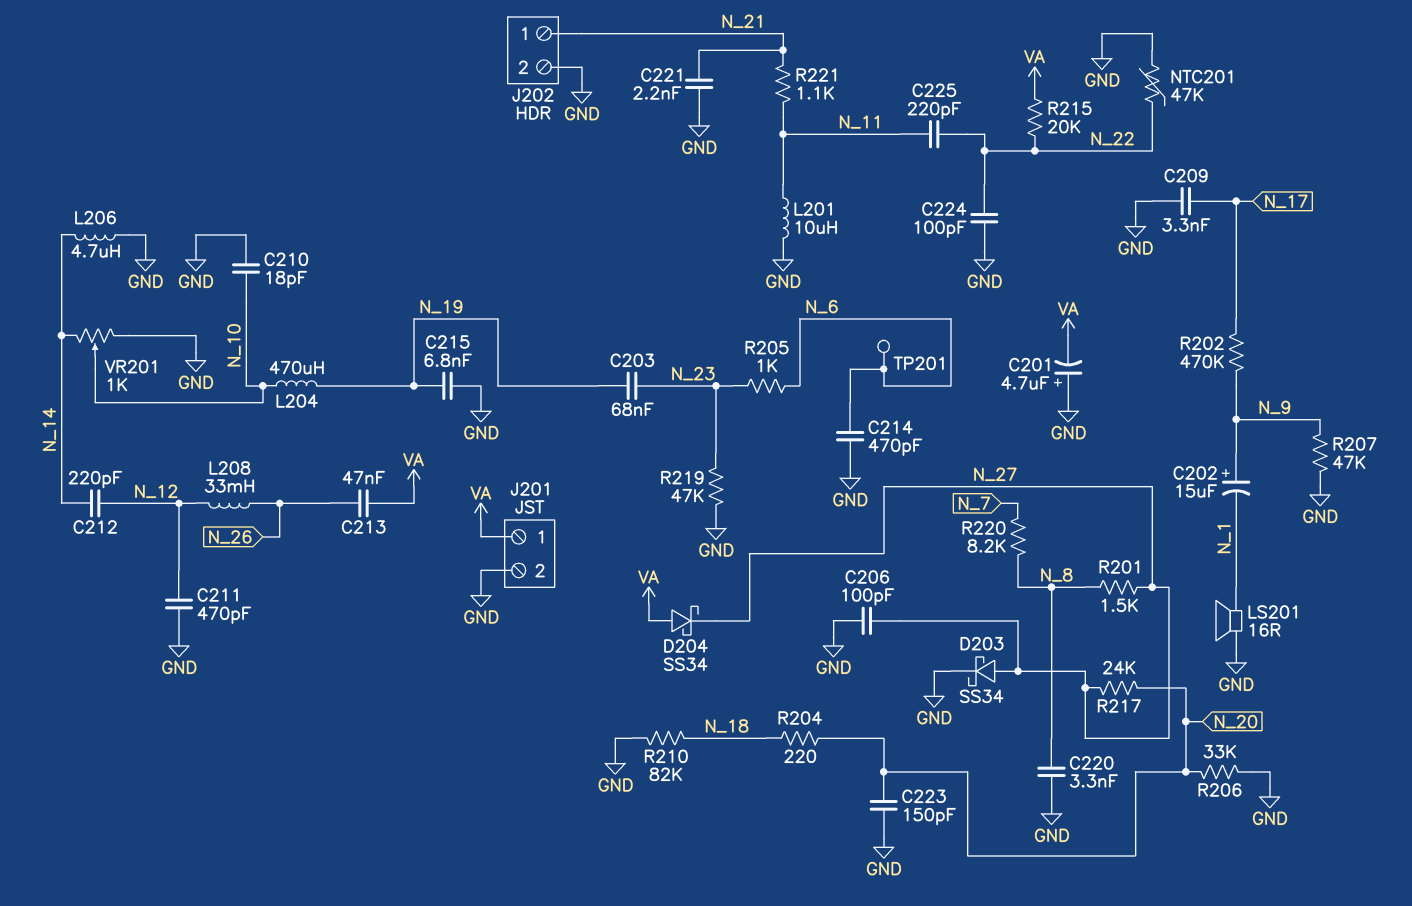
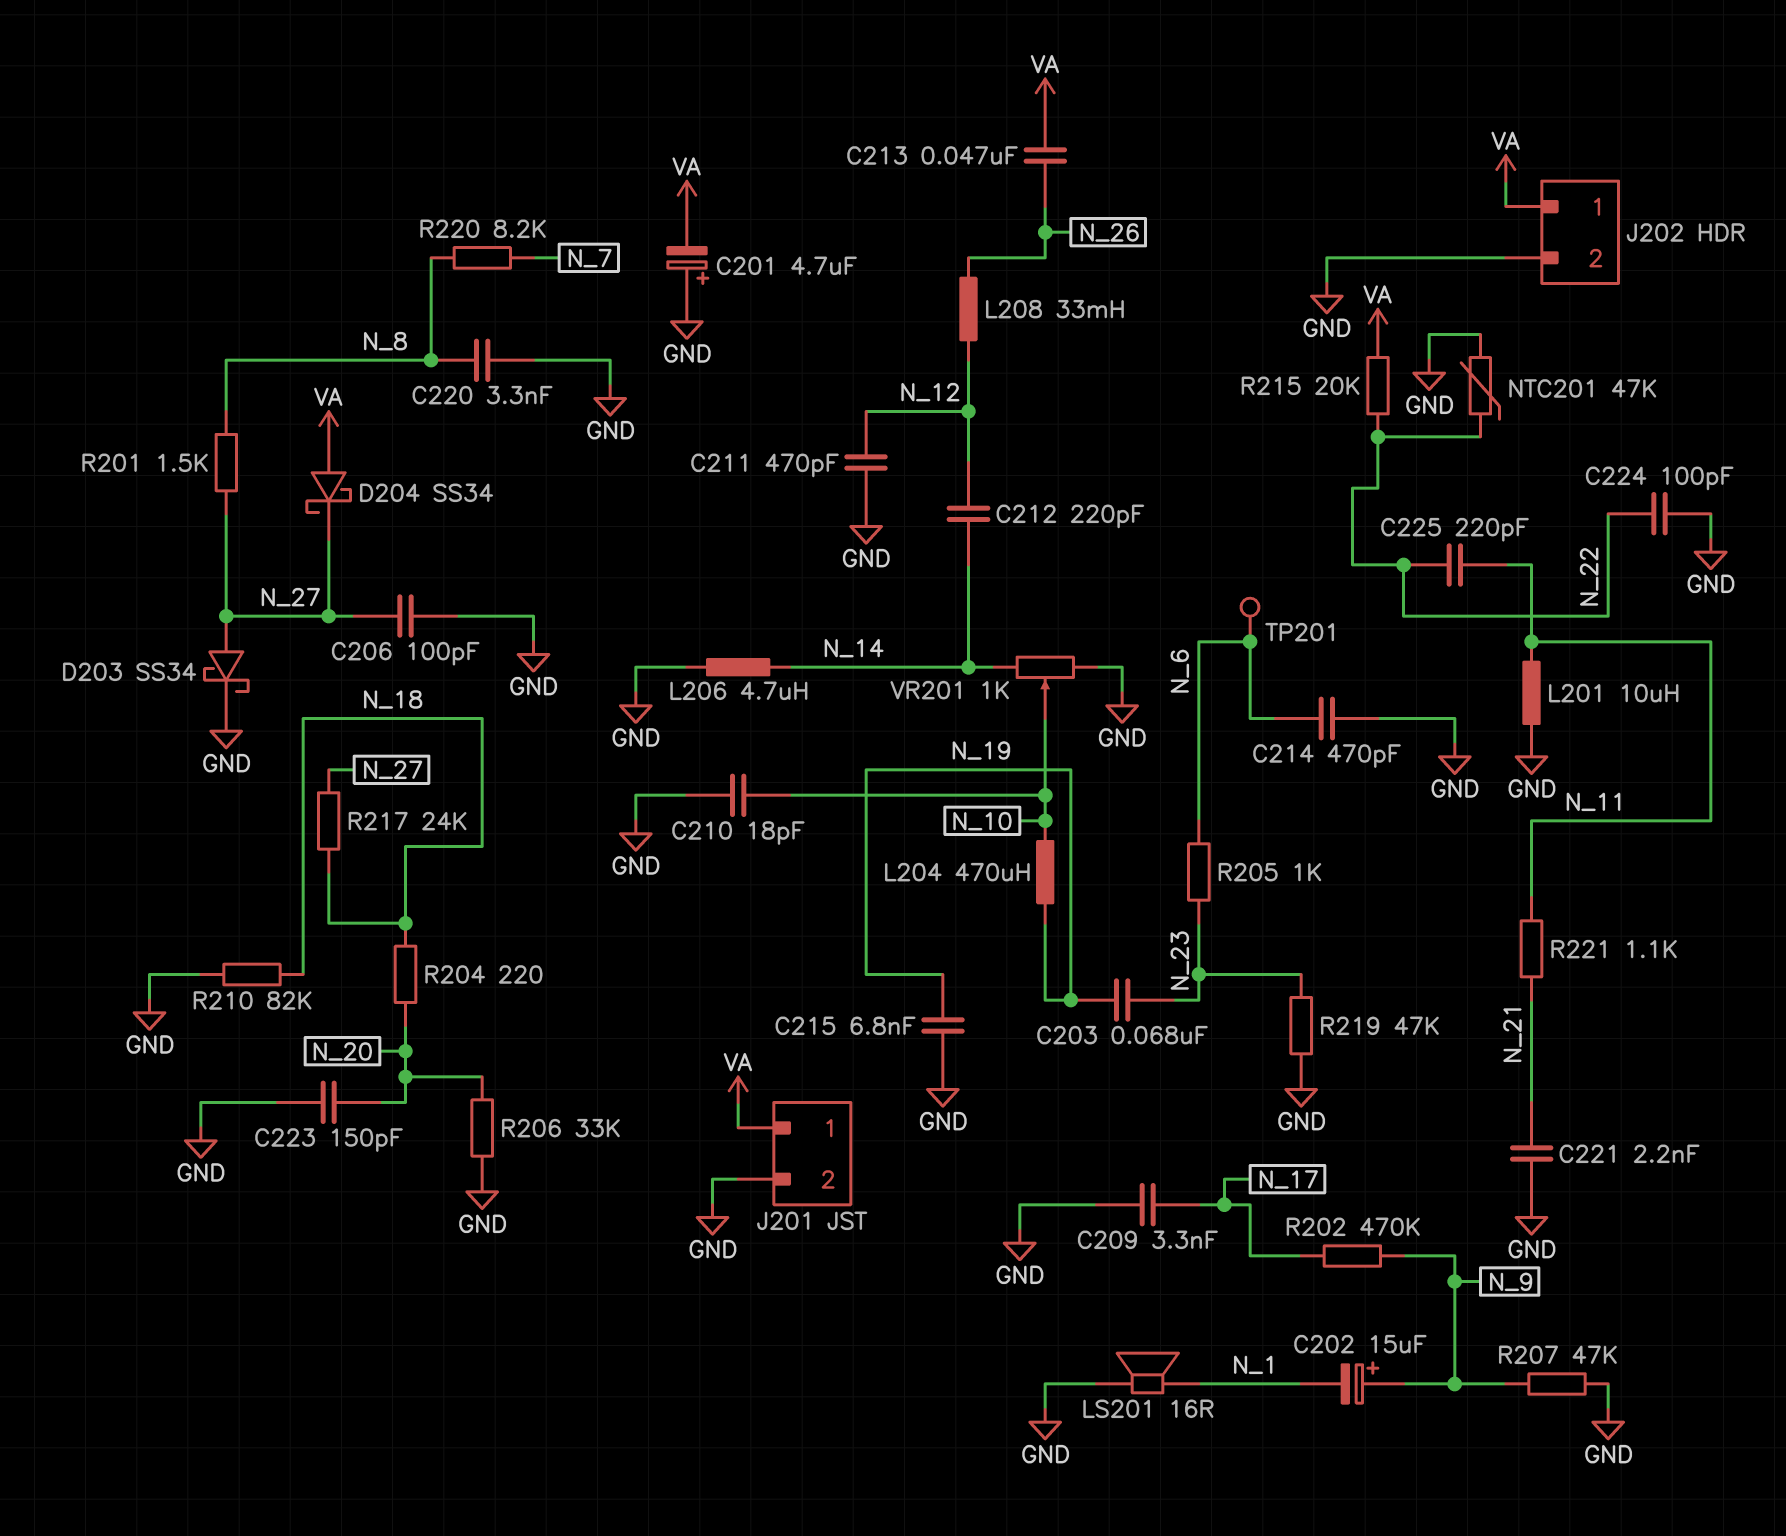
J202 pin 1: N_21 -> VA
R217: 24k (N_20, N_27) -> 24k (N_18, N_27)

